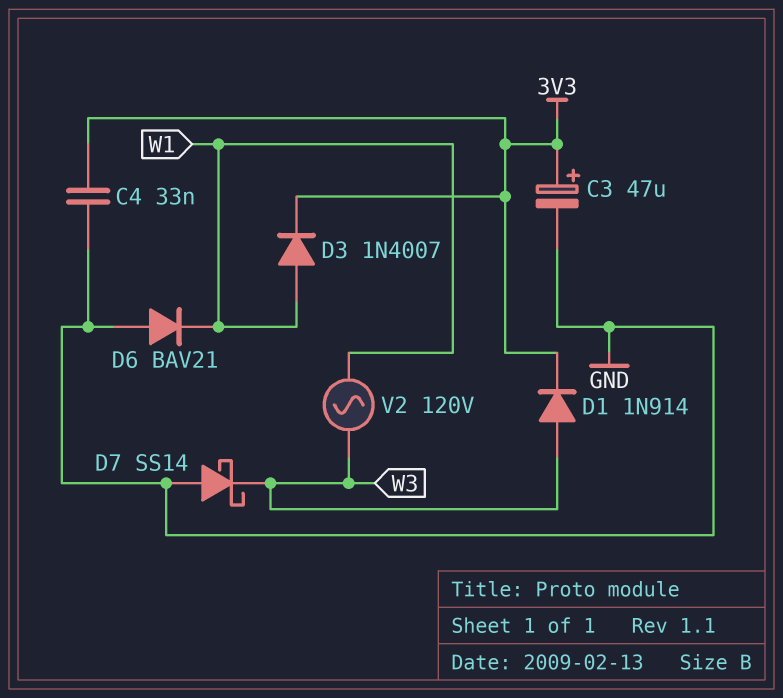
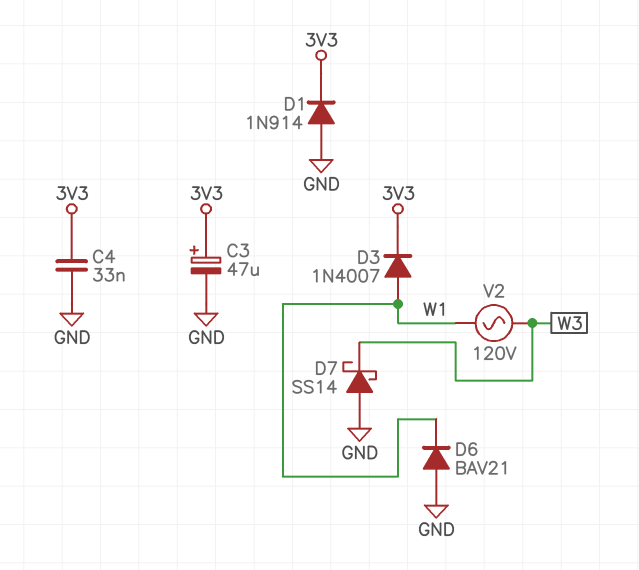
D1: diode 1N914 (A W3, K 3V3) -> diode 1N914 (A GND, K 3V3)

